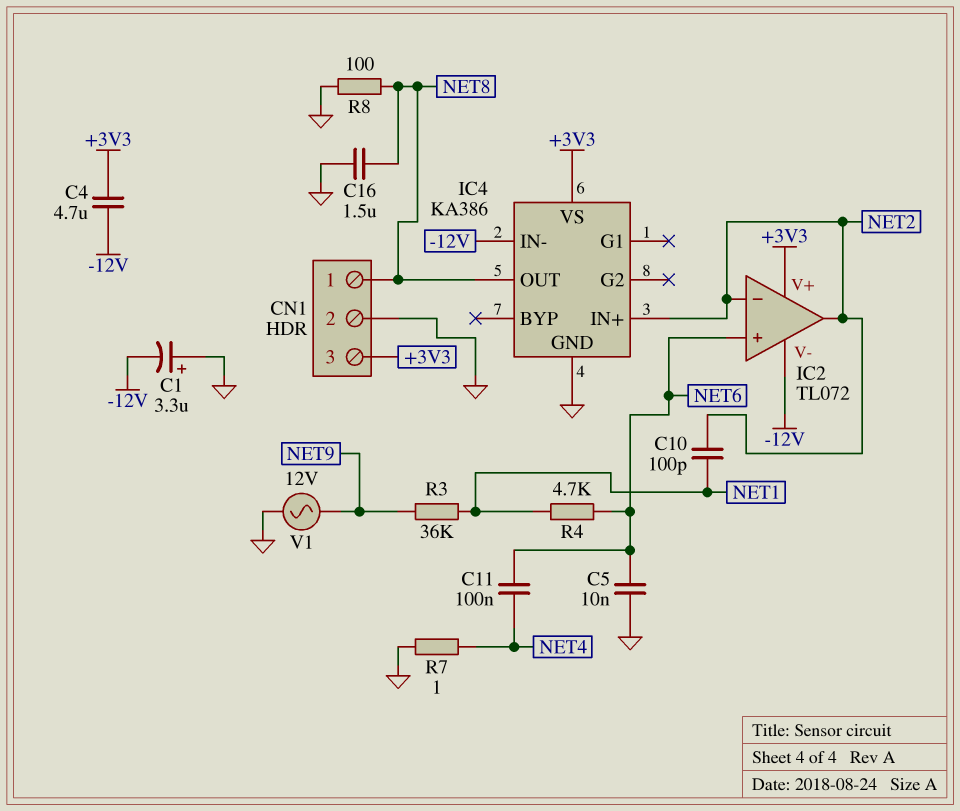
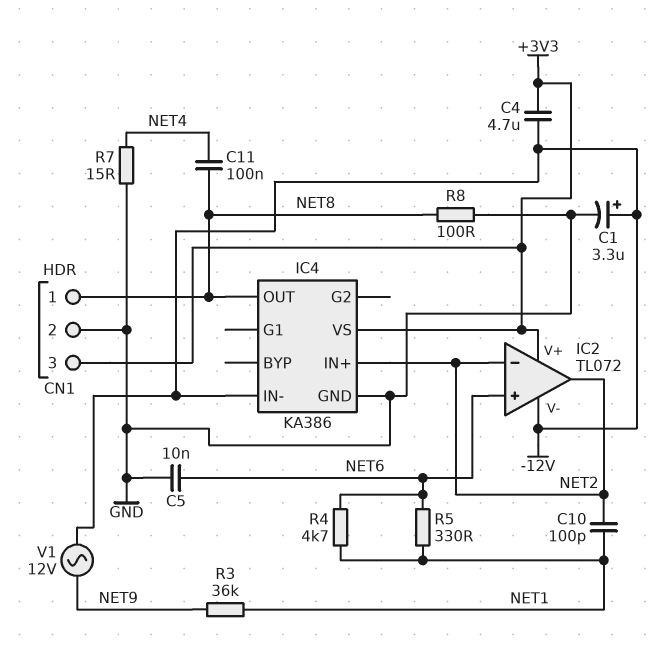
C1: 3.3uF (plus GND, minus -12V) -> 3.3uF (plus -12V, minus GND)
C11: 100nF (NET4, NET6) -> 100nF (NET4, NET8)
C16: 1.5uF (GND, NET8) -> none
R5: none -> 330 (NET1, NET6)
R7: 1 (GND, NET4) -> 15 (GND, NET4)
V1: AC 12V (GND, NET9) -> AC 12V (-12V, NET9)

